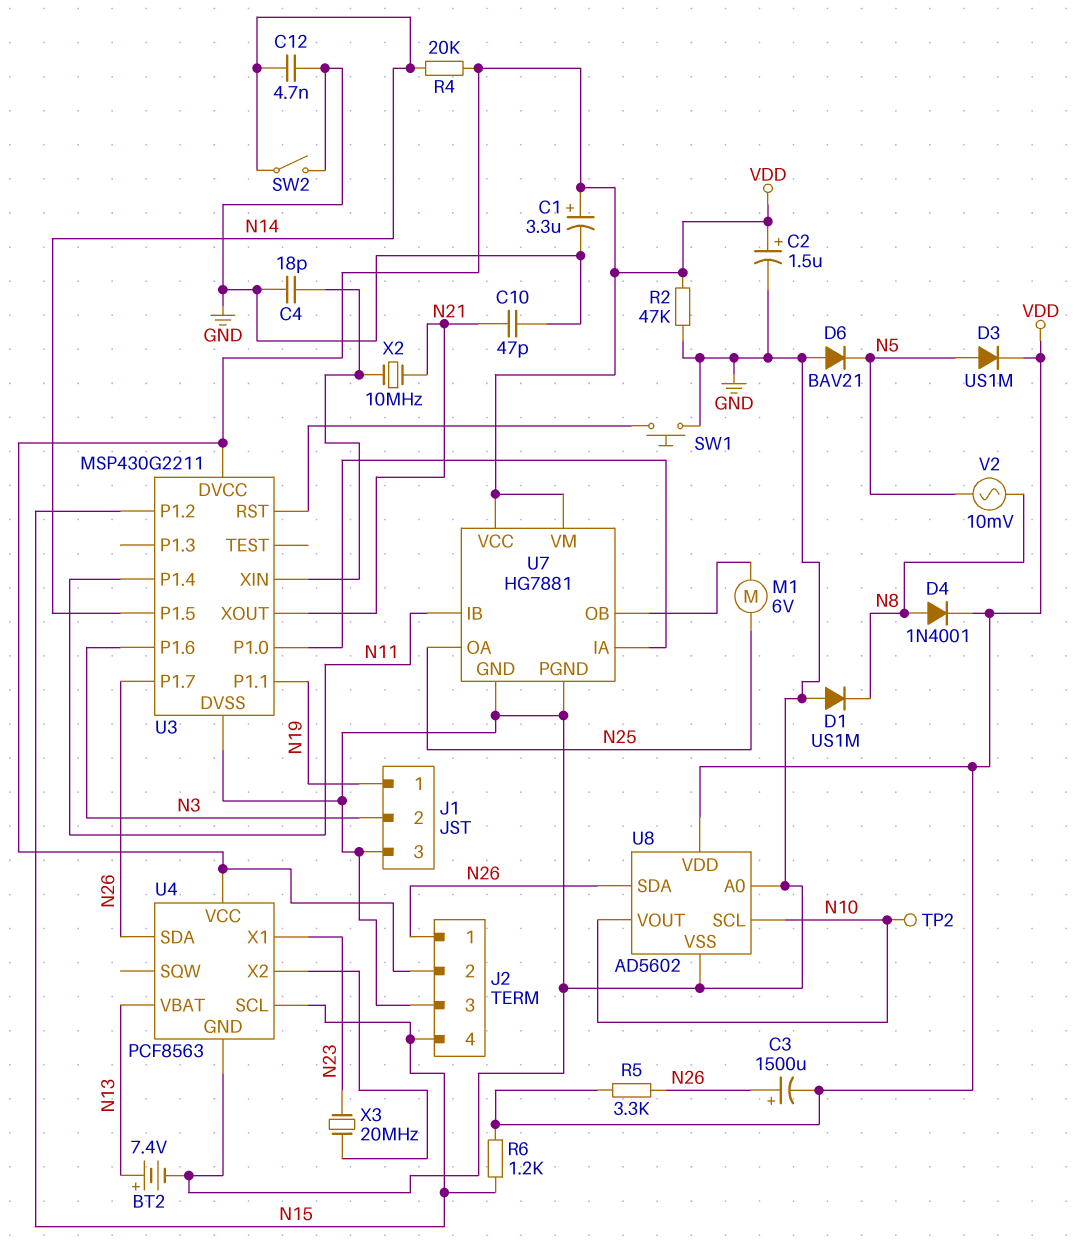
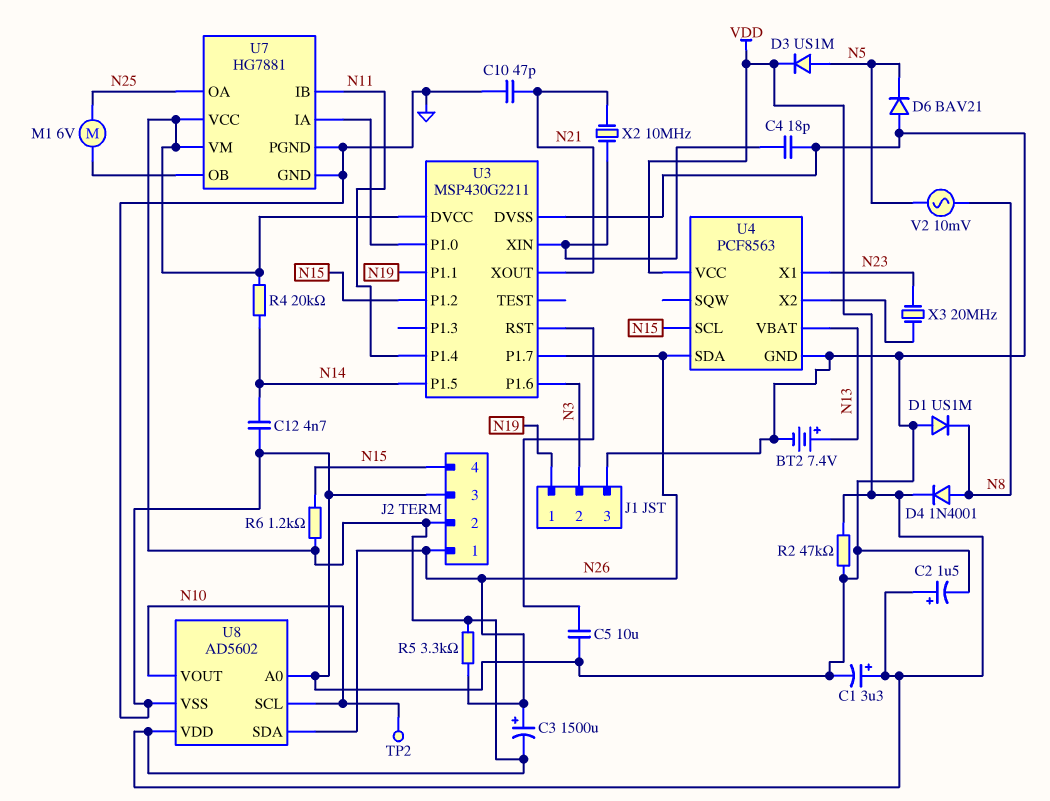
C5: none -> 10uF (GND, U3/RST)
SW1: button (GND, U3/RST) -> none
SW2: switch (GND, N14) -> none

